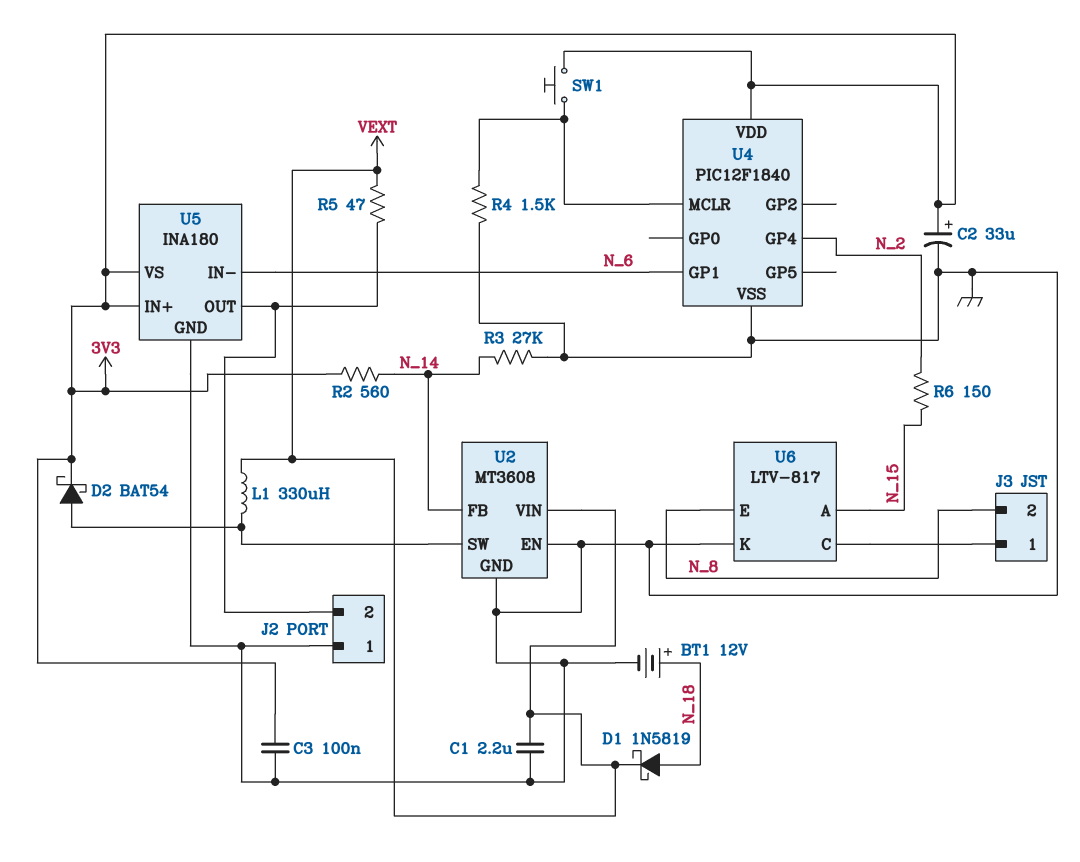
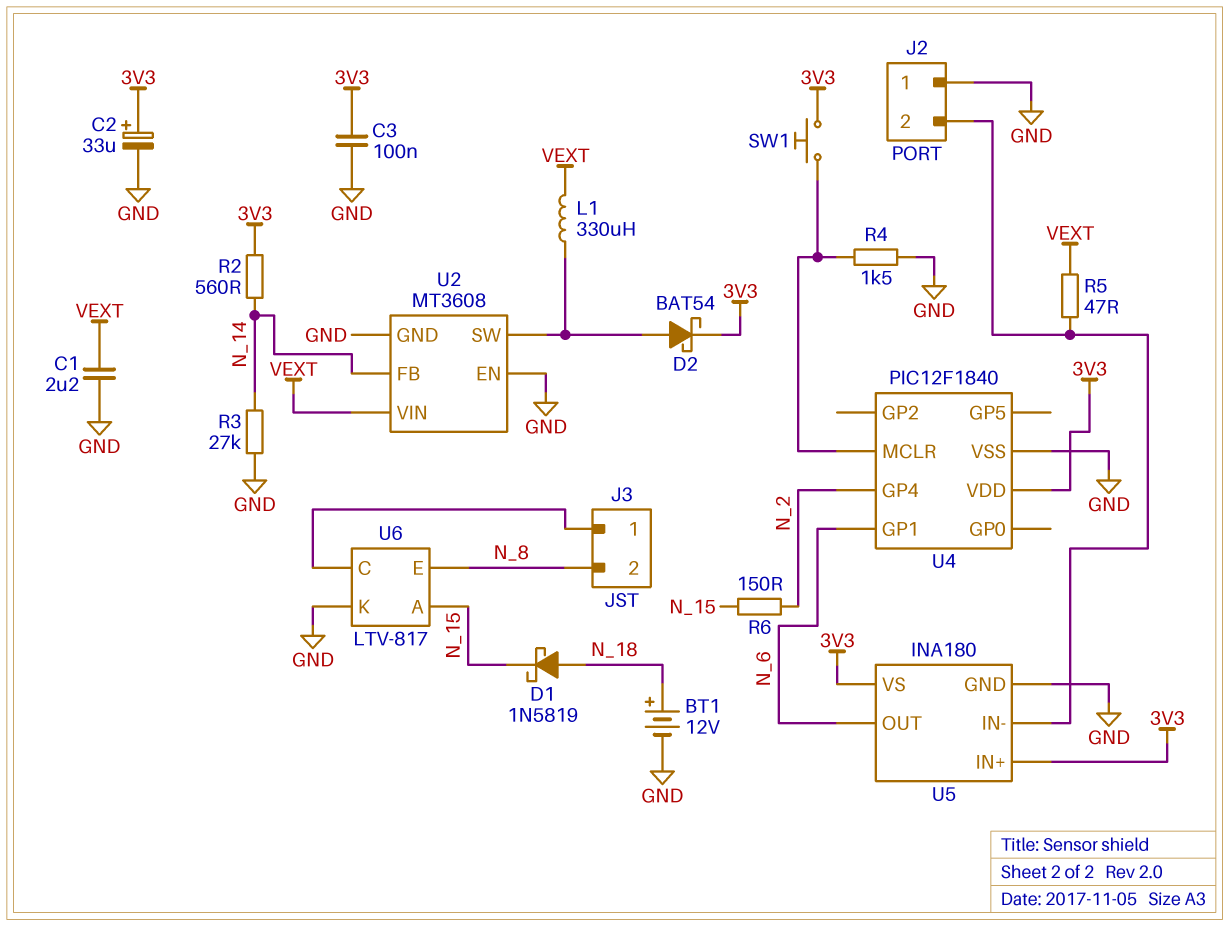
D1: schottky 1N5819 (A N_18, K VEXT) -> schottky 1N5819 (A N_18, K N_15)
U5 pin IN-: N_6 -> J2/2
U5 pin OUT: J2/2 -> N_6

